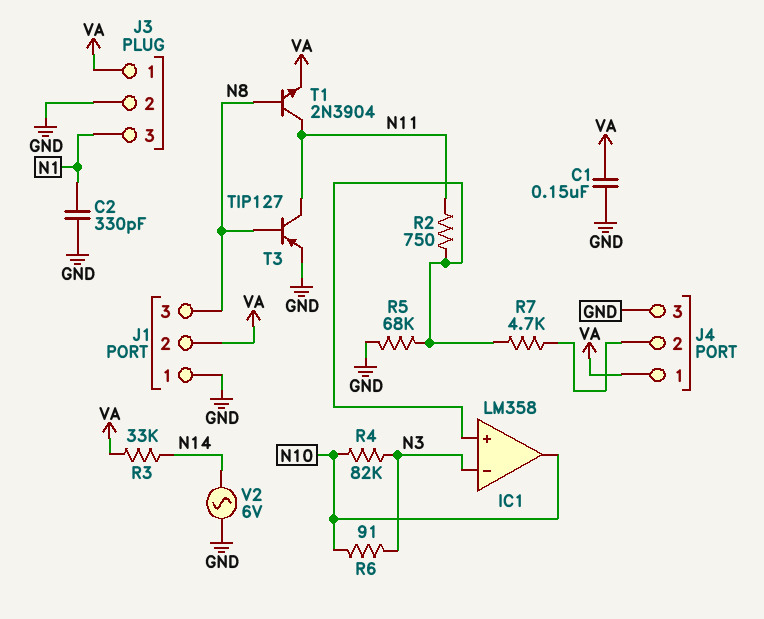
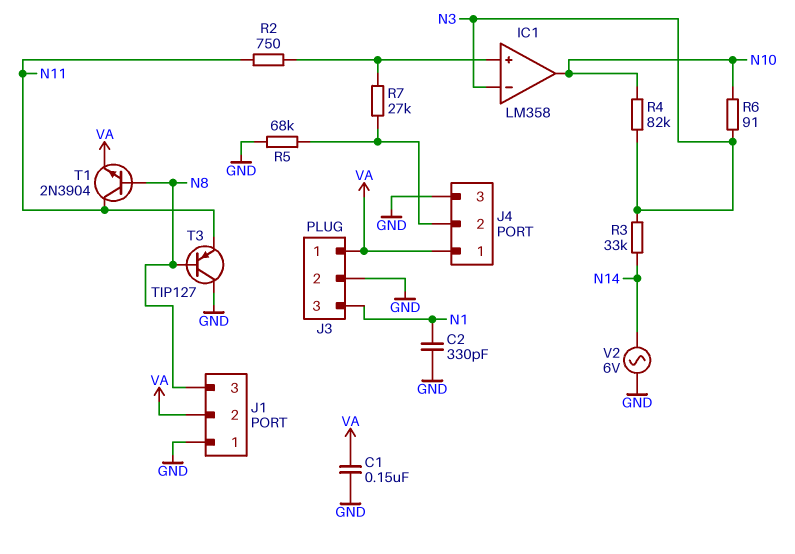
R3: 33k (N14, VA) -> 33k (N3, N14)
R5: 68k (GND, IC1/in+) -> 68k (GND, J4/2)
R7: 4.7k (IC1/in+, J4/2) -> 27k (IC1/in+, J4/2)
T3: PNP TIP127 (B N8, C N11, E GND) -> PNP TIP127 (B N8, C GND, E N11)

